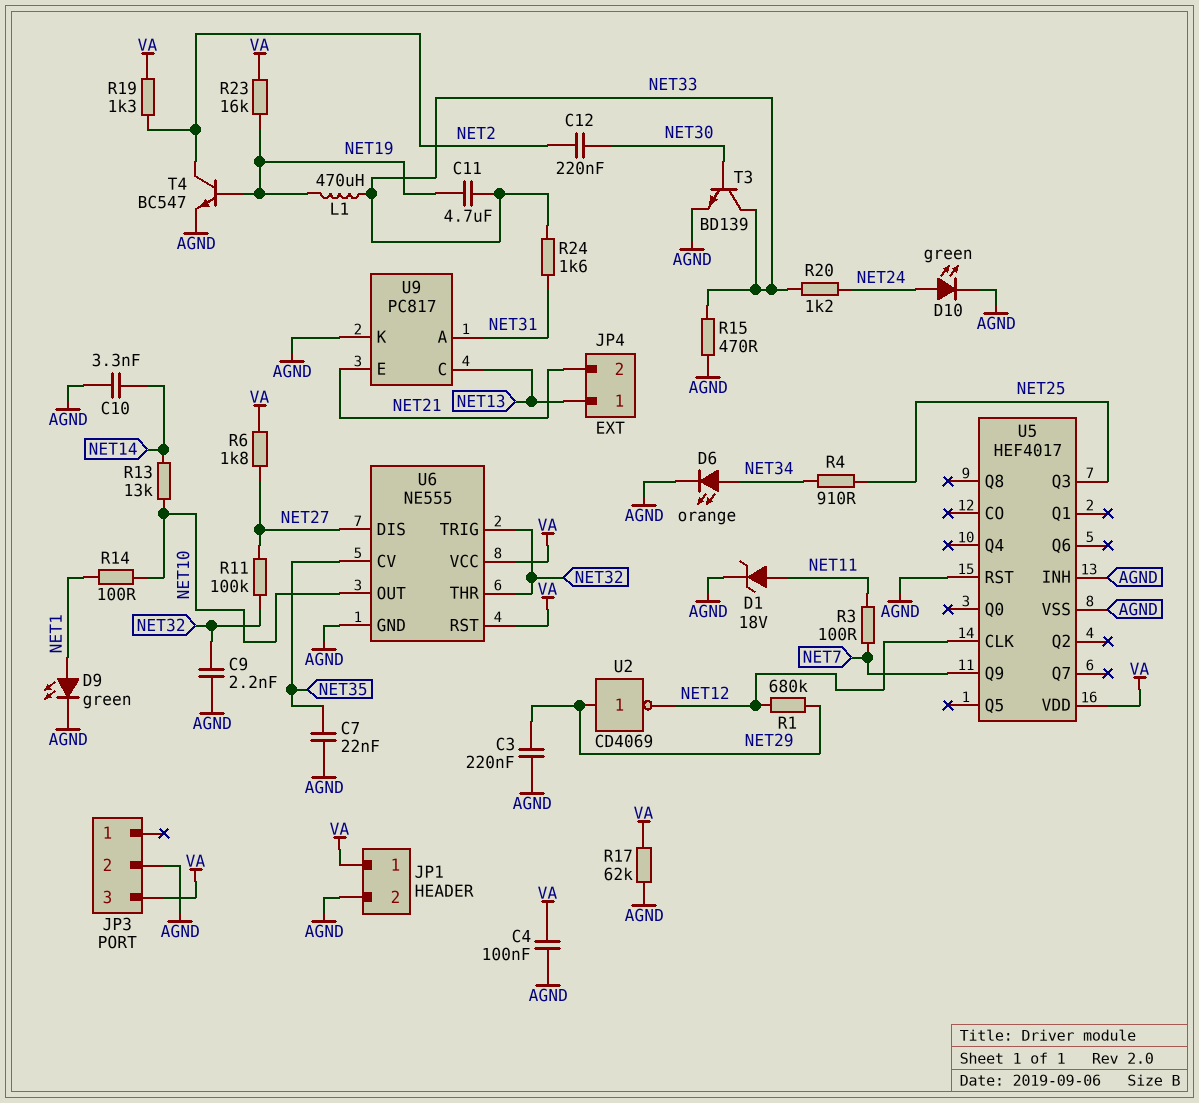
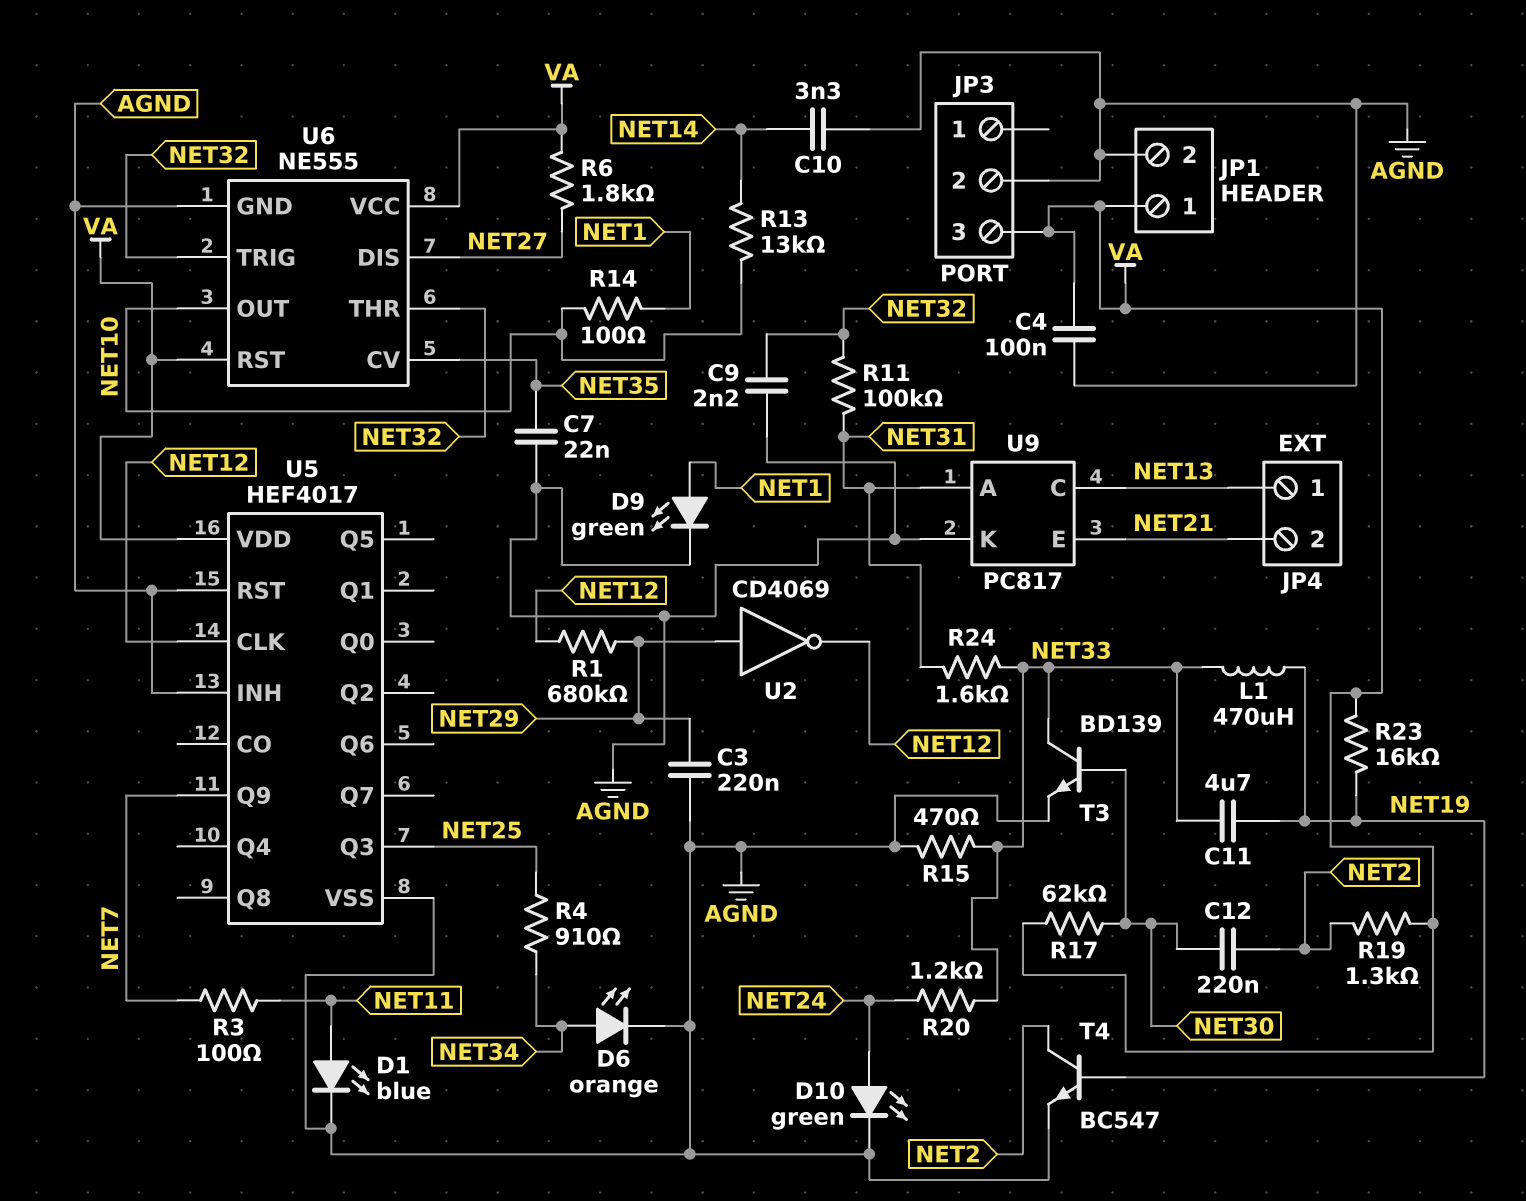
D1: zener 18V (A NET11, K AGND) -> LED blue (A NET11, K AGND)
R11: 100k (NET27, NET32) -> 100k (NET31, NET32)
R17: 62k (AGND, VA) -> 62k (NET30, VA)

